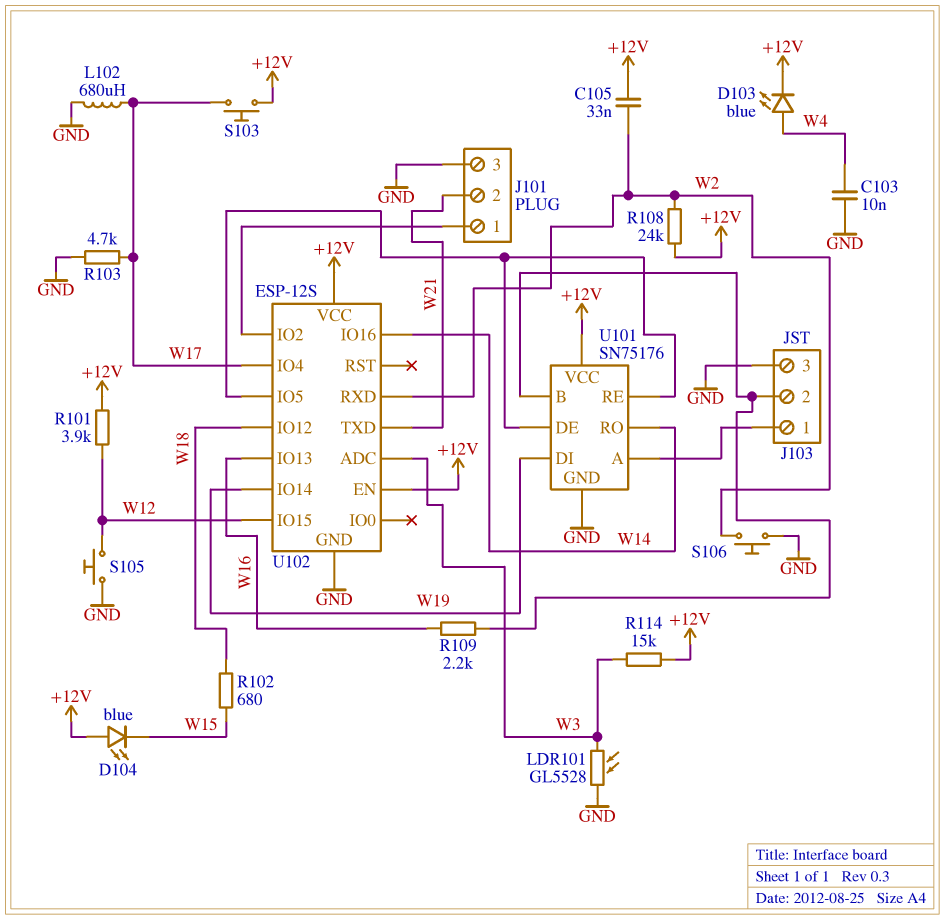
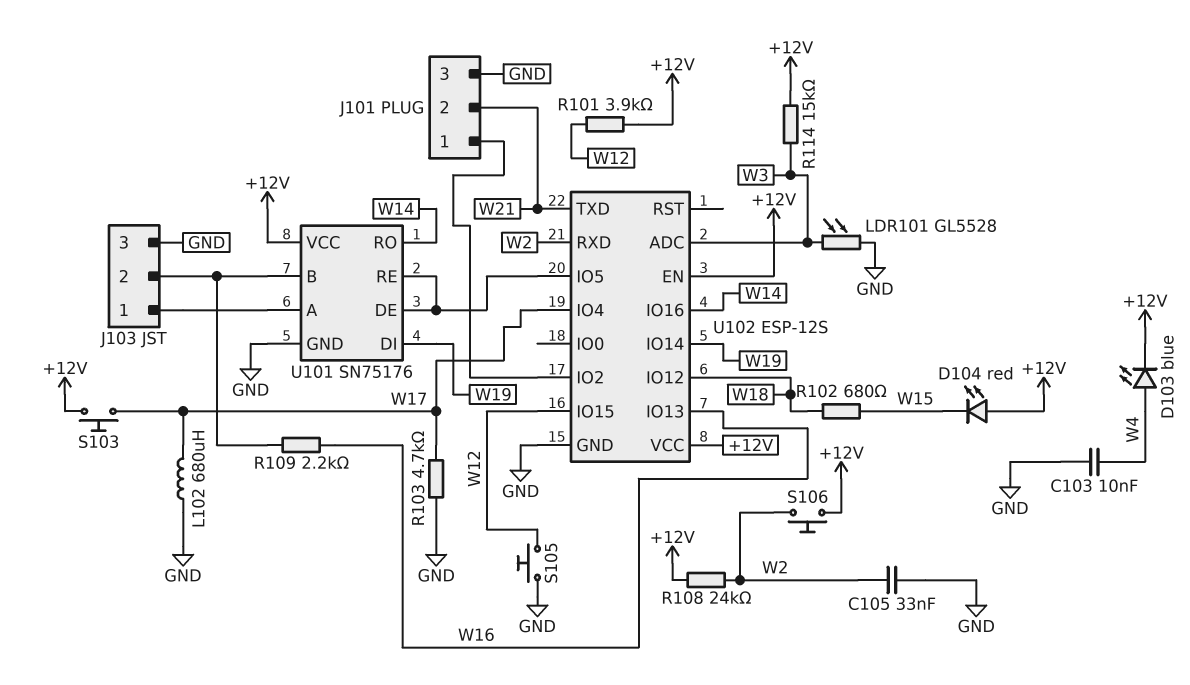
C105: 33nF (+12V, W2) -> 33nF (GND, W2)
D104: LED blue (A +12V, K W15) -> LED red (A +12V, K W15)
S106: button (GND, W2) -> button (+12V, W2)

